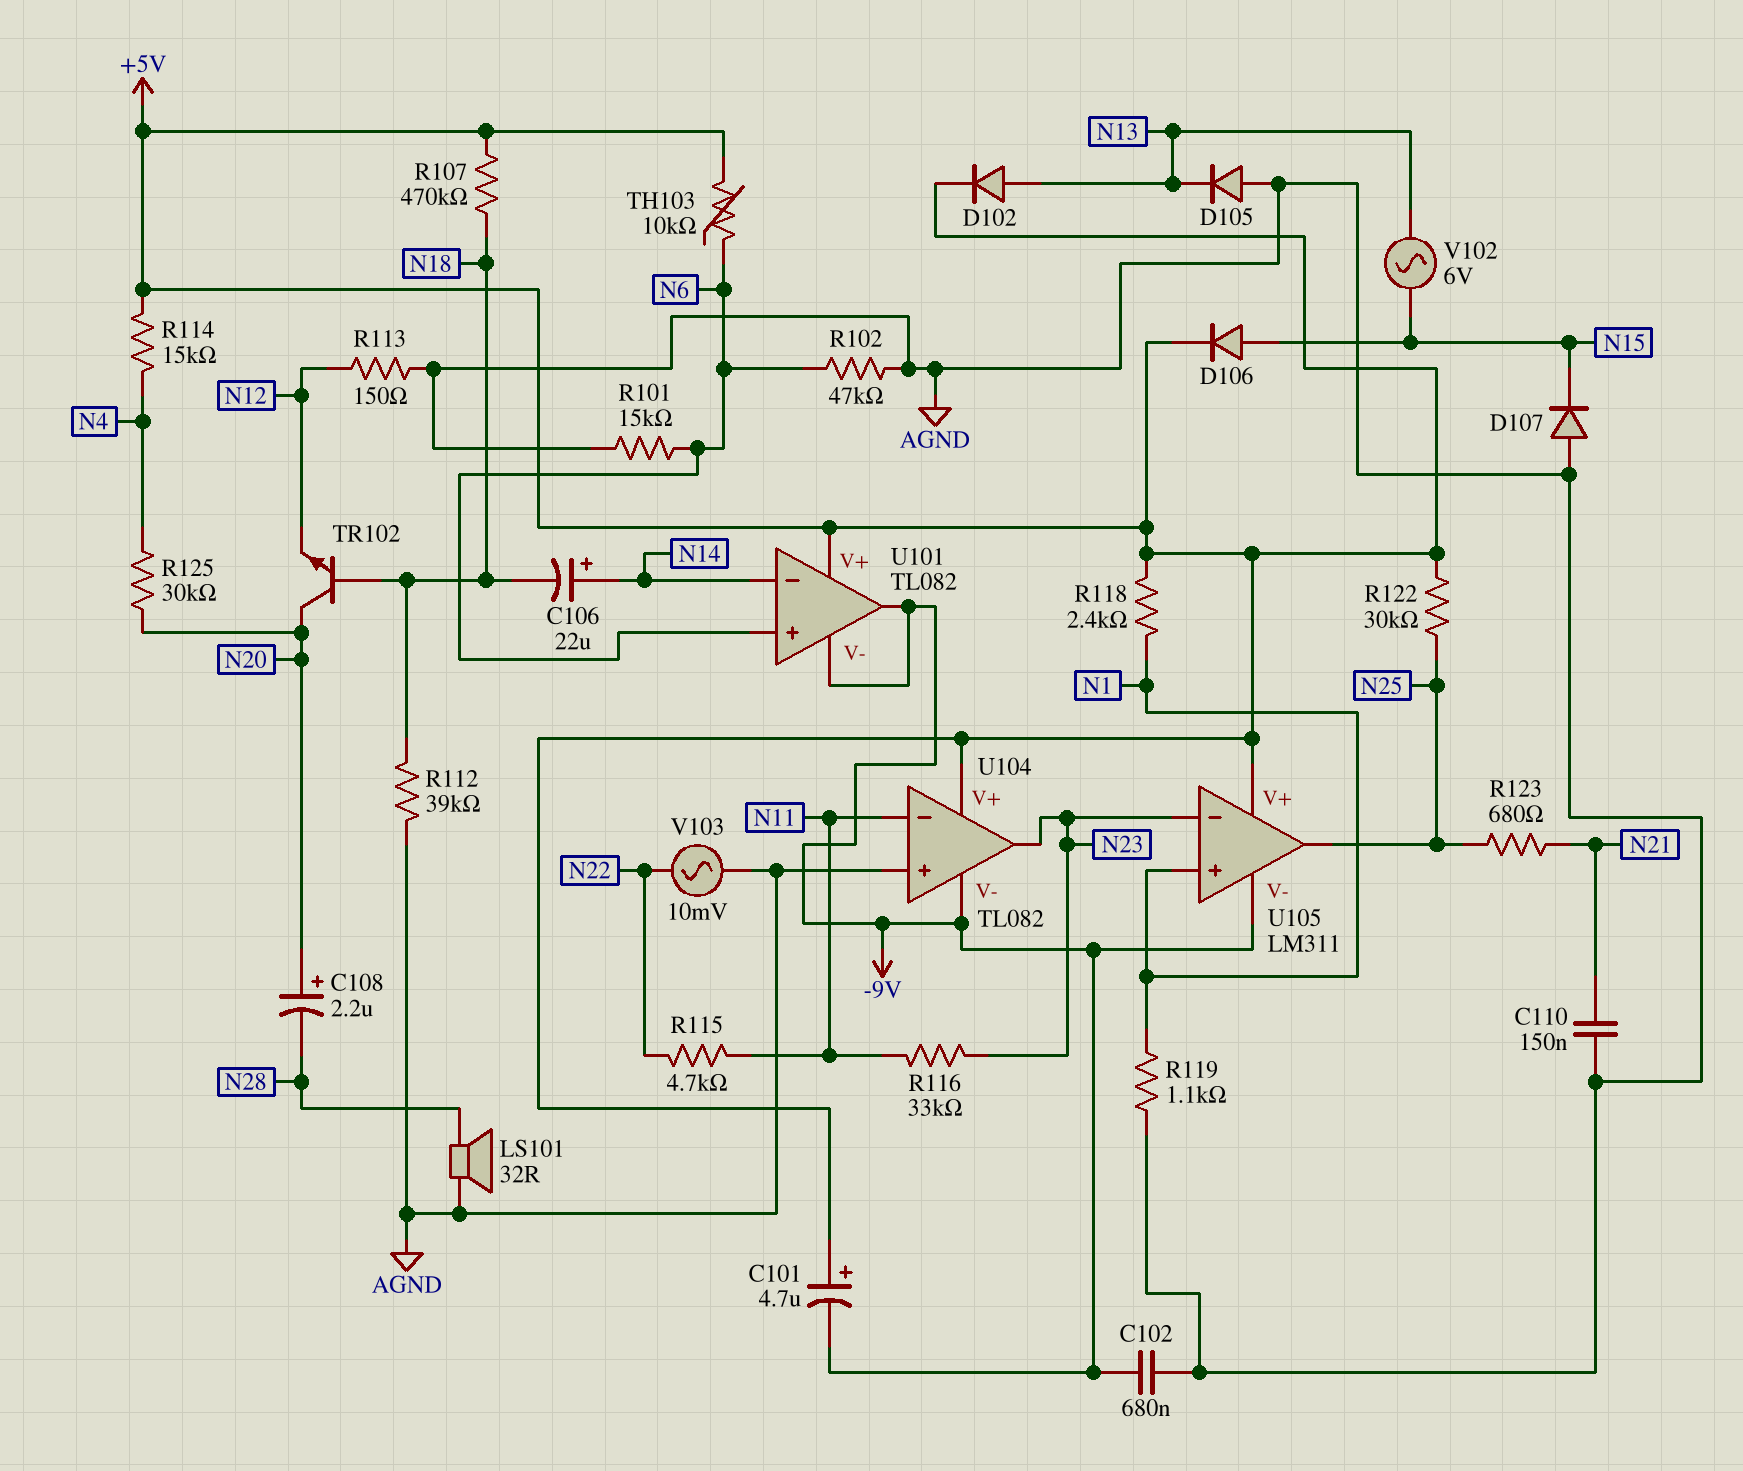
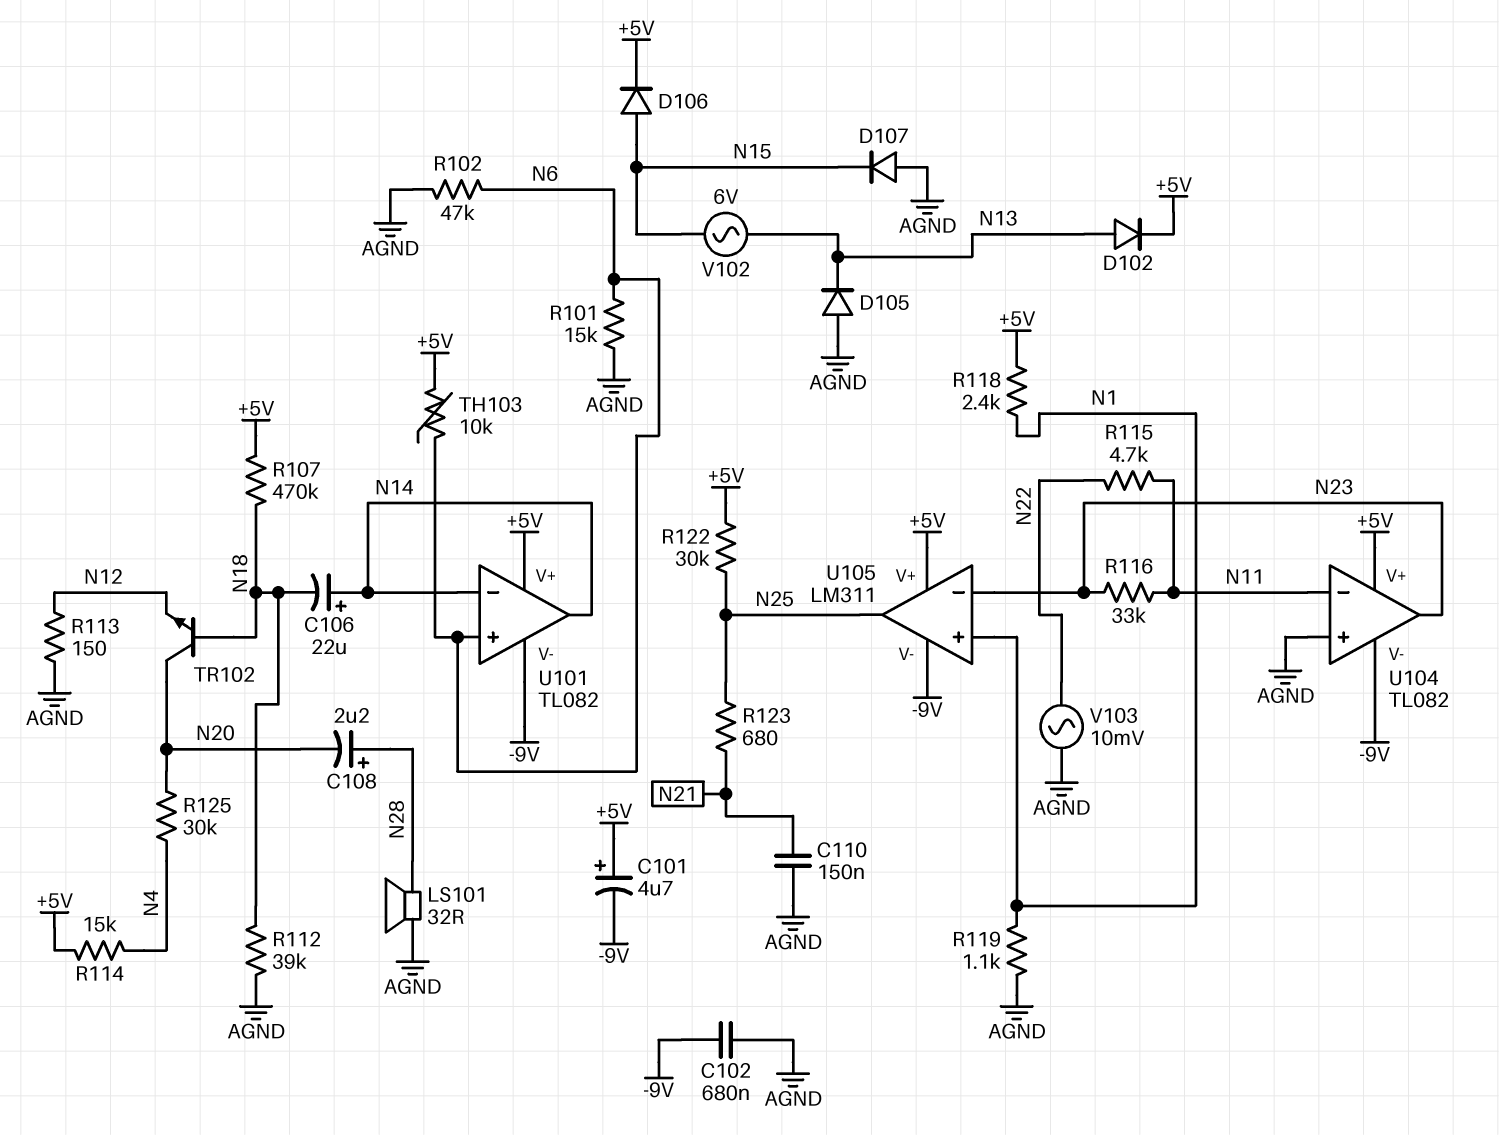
C108: 2.2uF (plus N20, minus N28) -> 2.2uF (plus N28, minus N20)
U101 pin out: -9V -> N14

